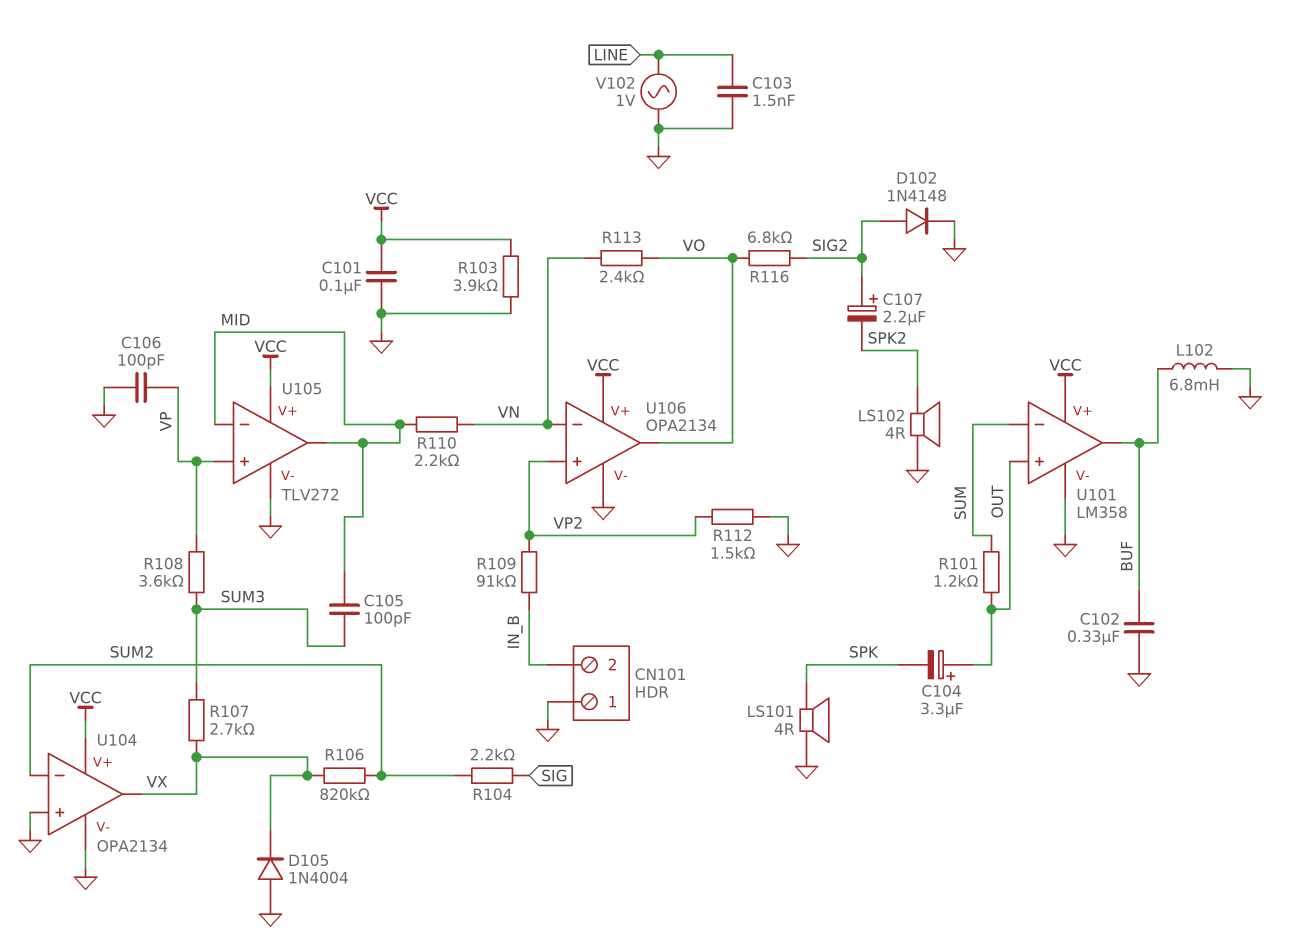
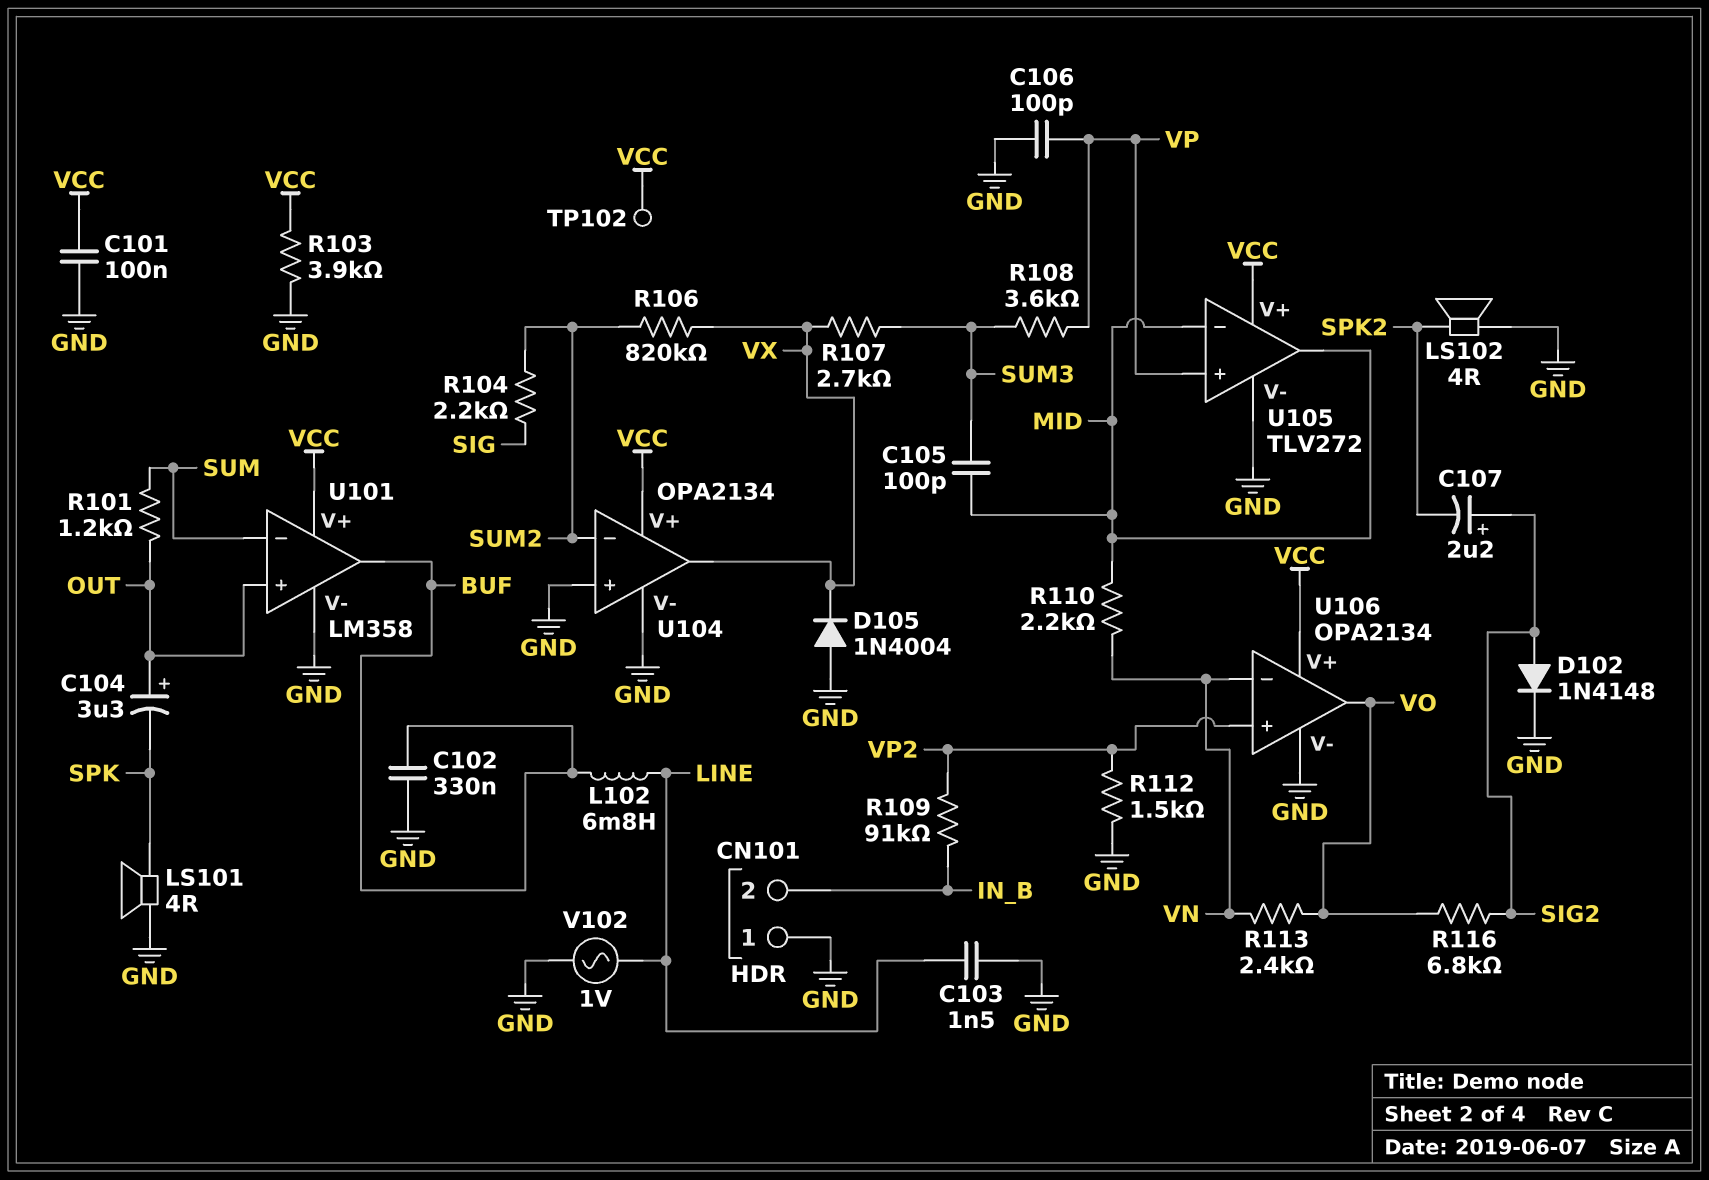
L102: 6.8mH (BUF, GND) -> 6.8mH (BUF, LINE)
TP102: none -> test point (VCC)

